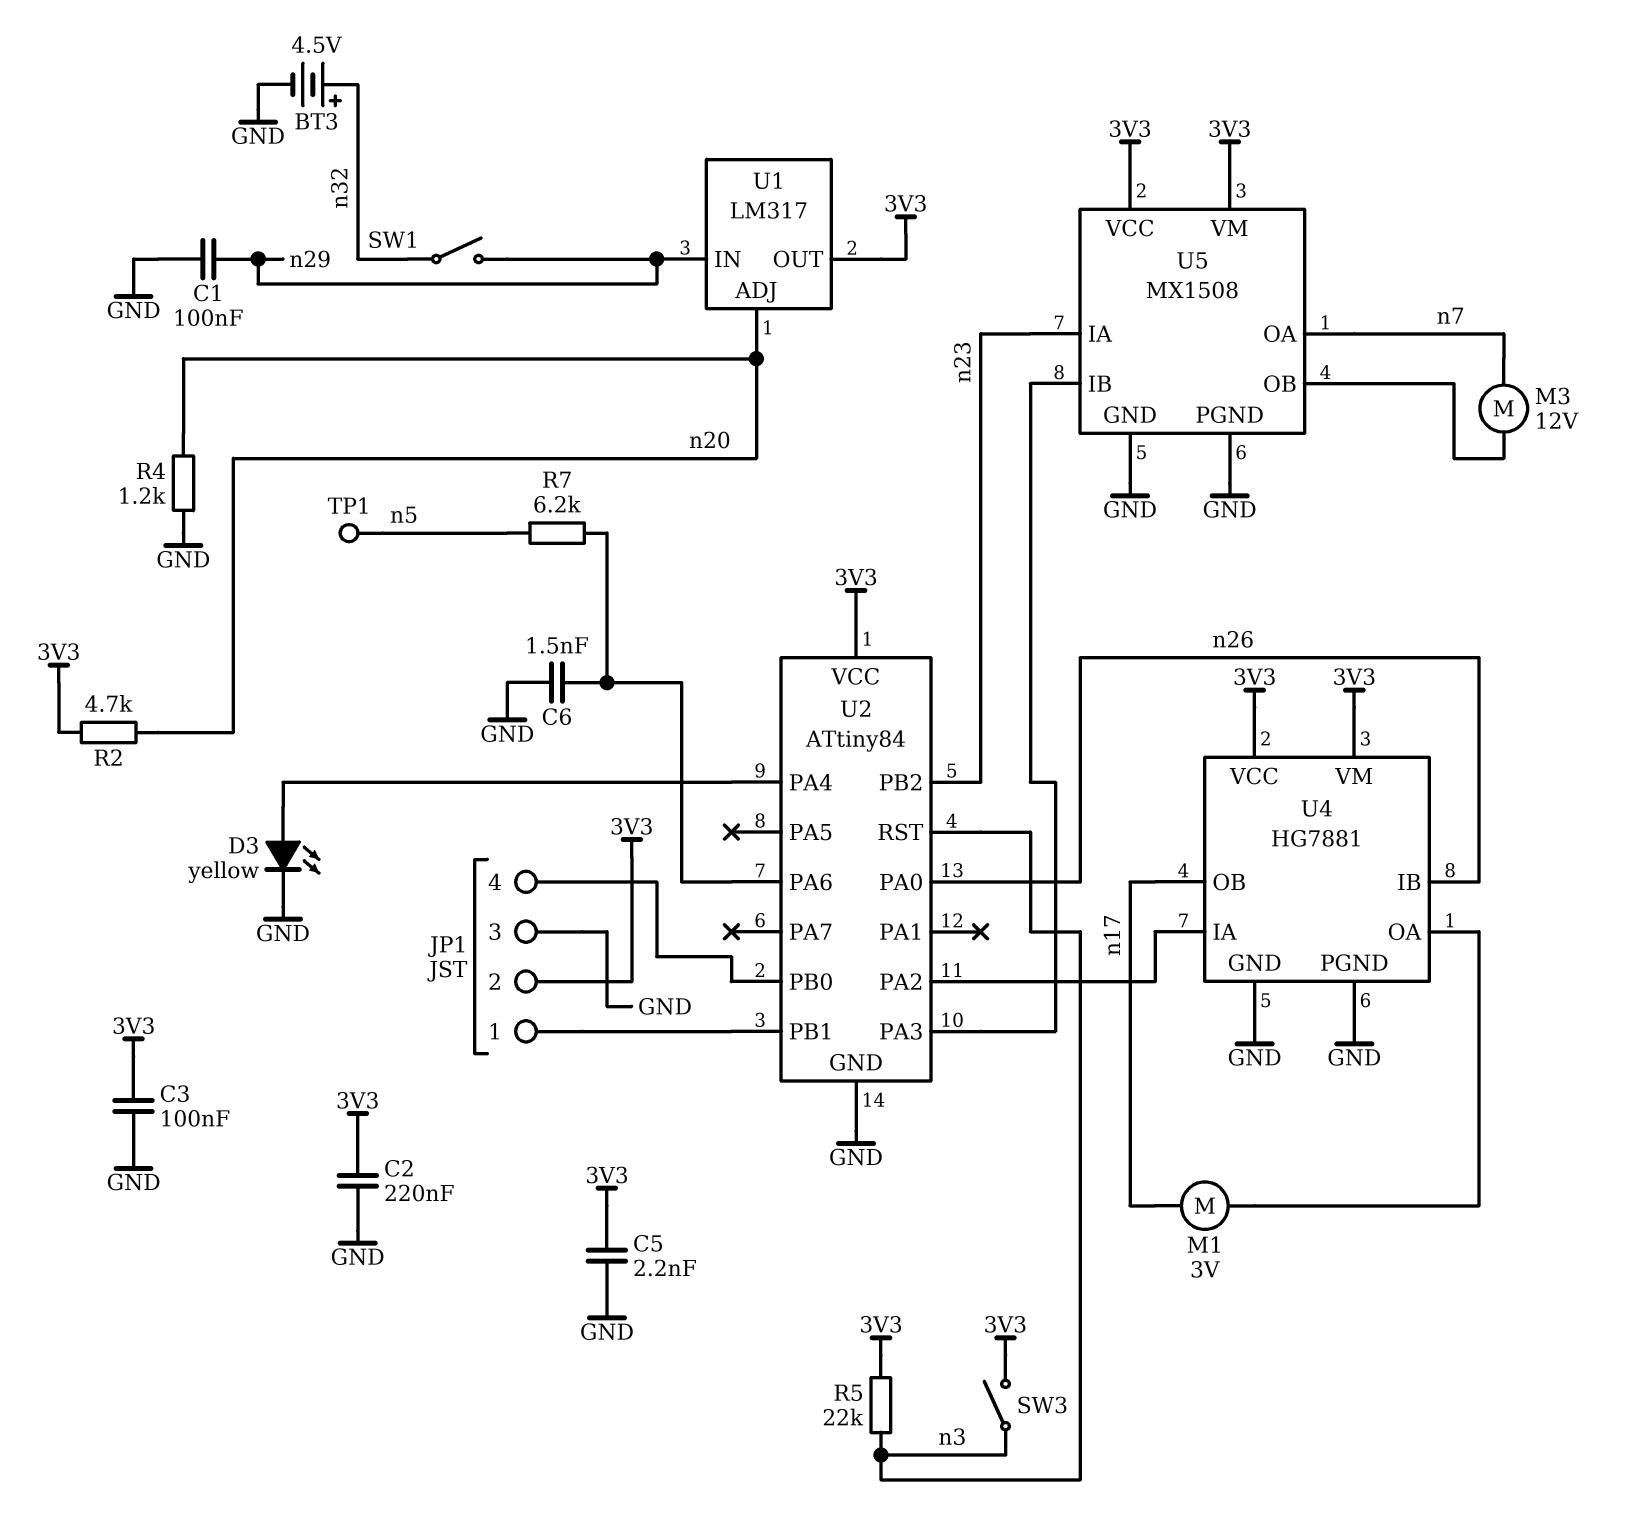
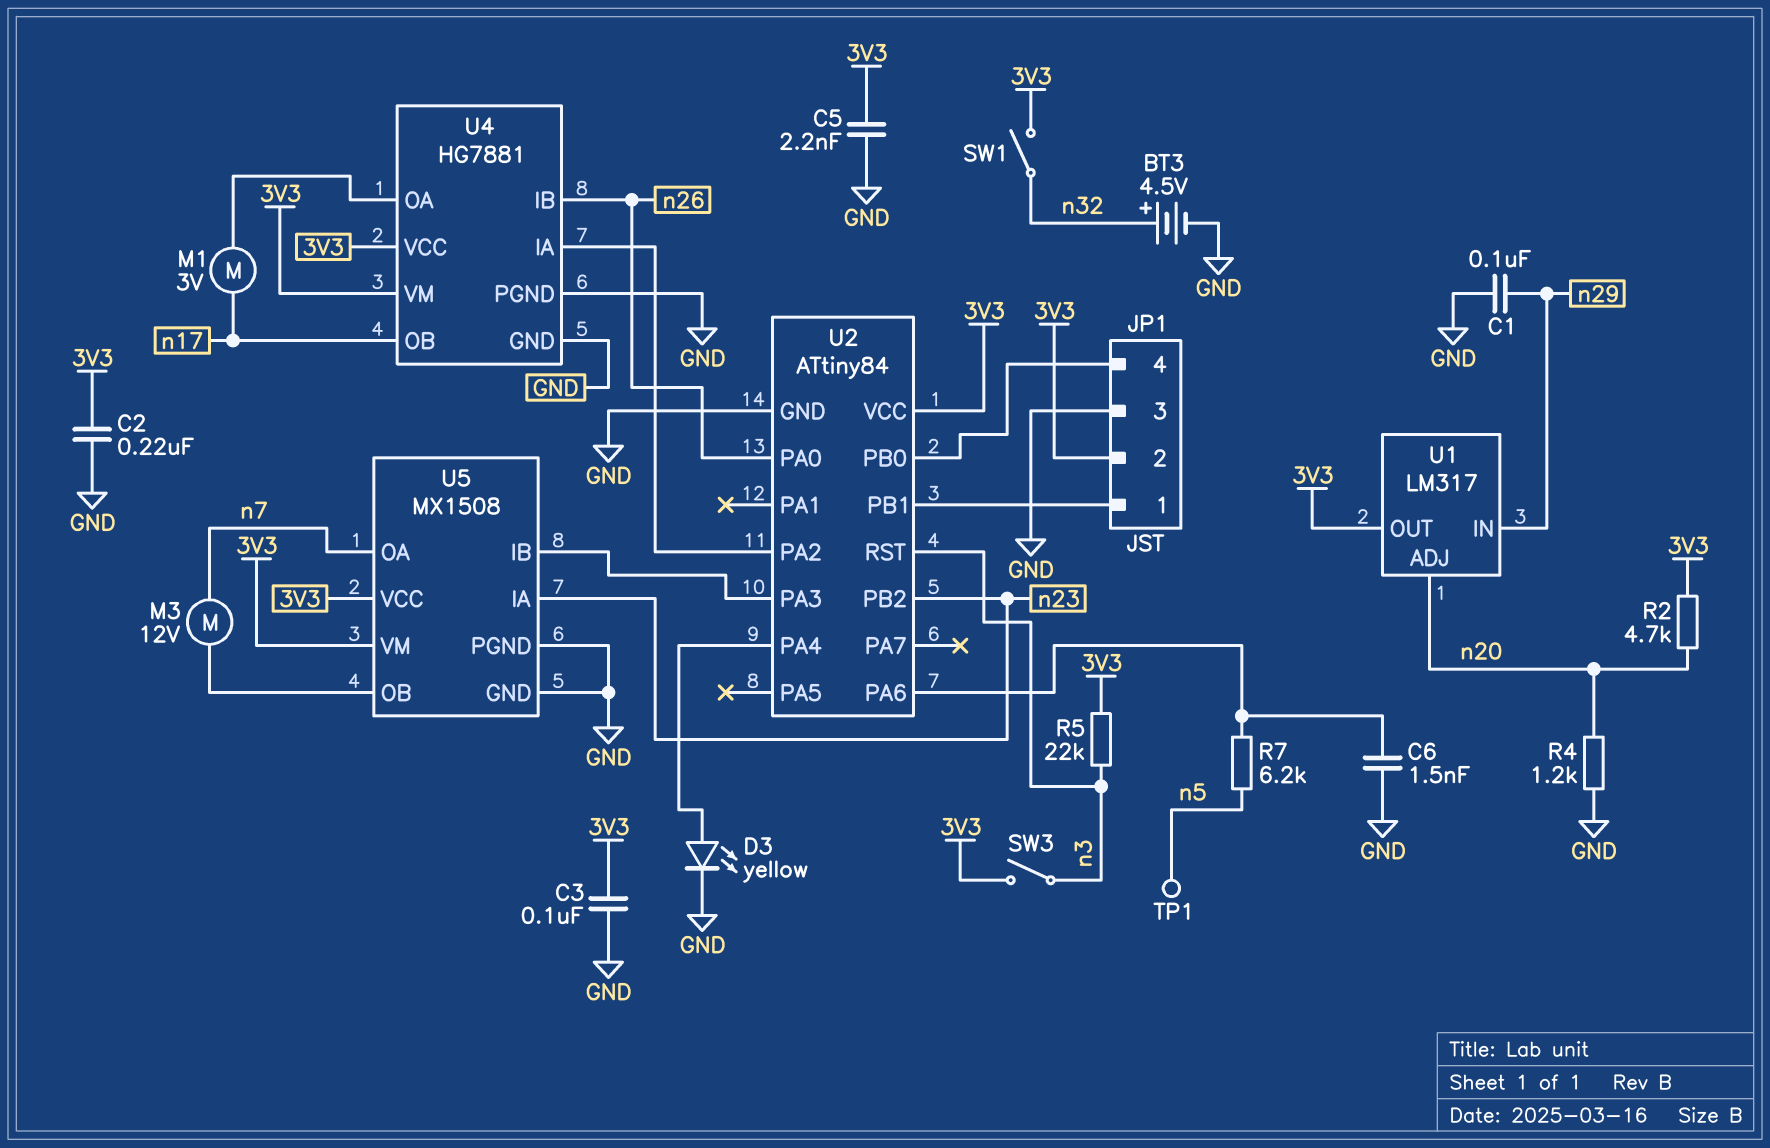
SW1: switch (n29, n32) -> switch (3V3, n32)

